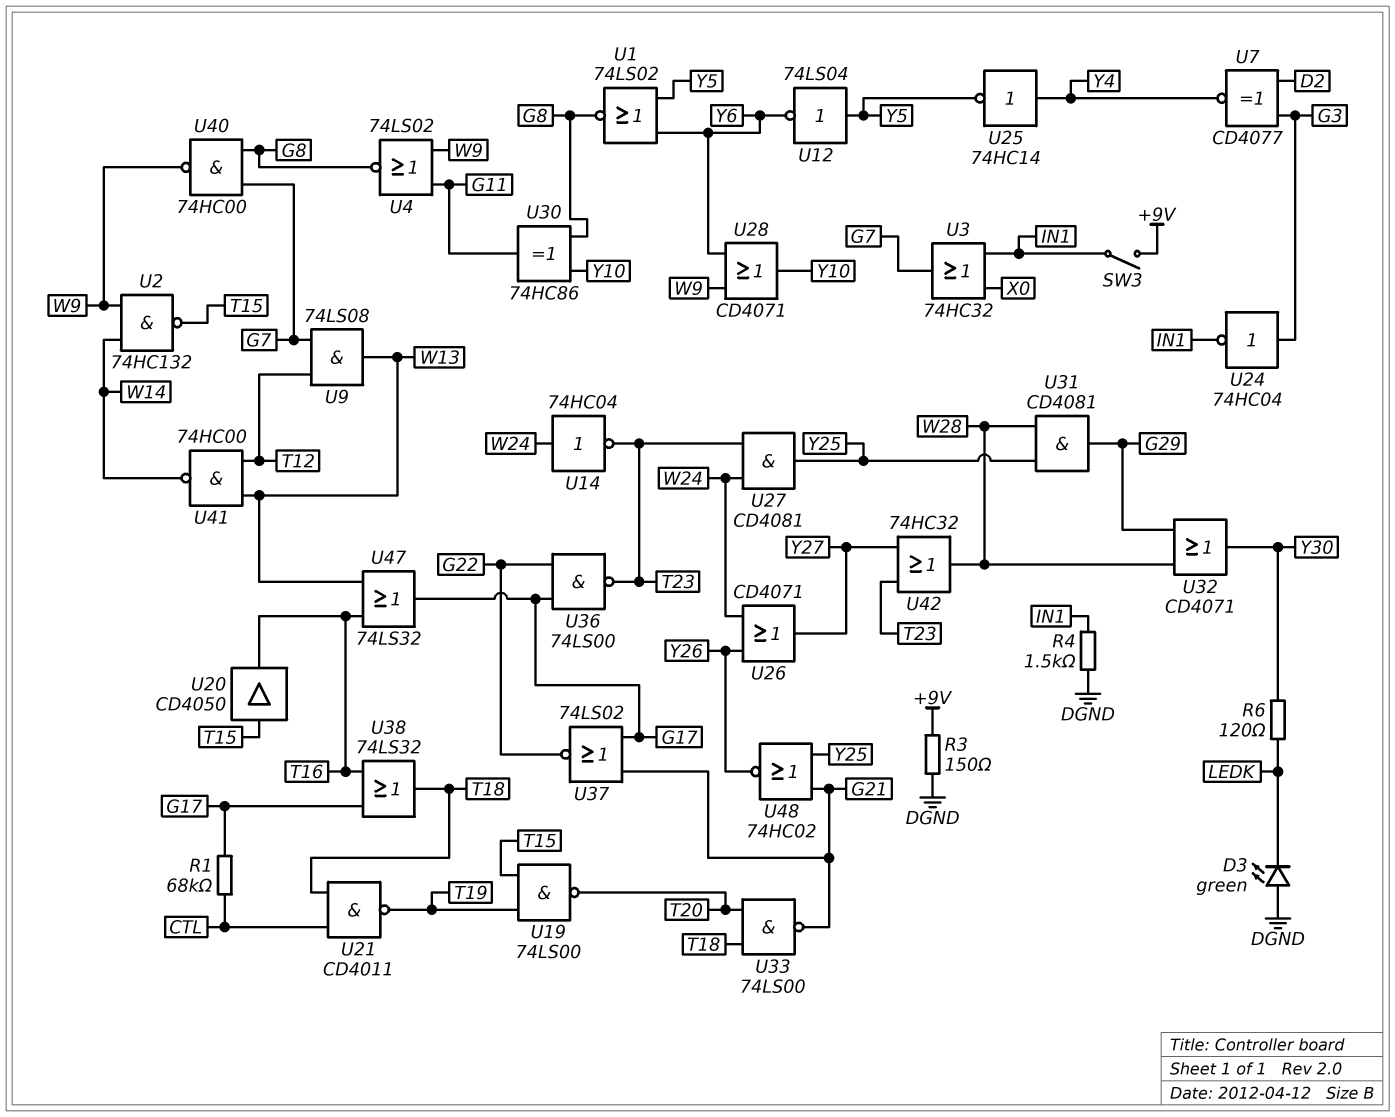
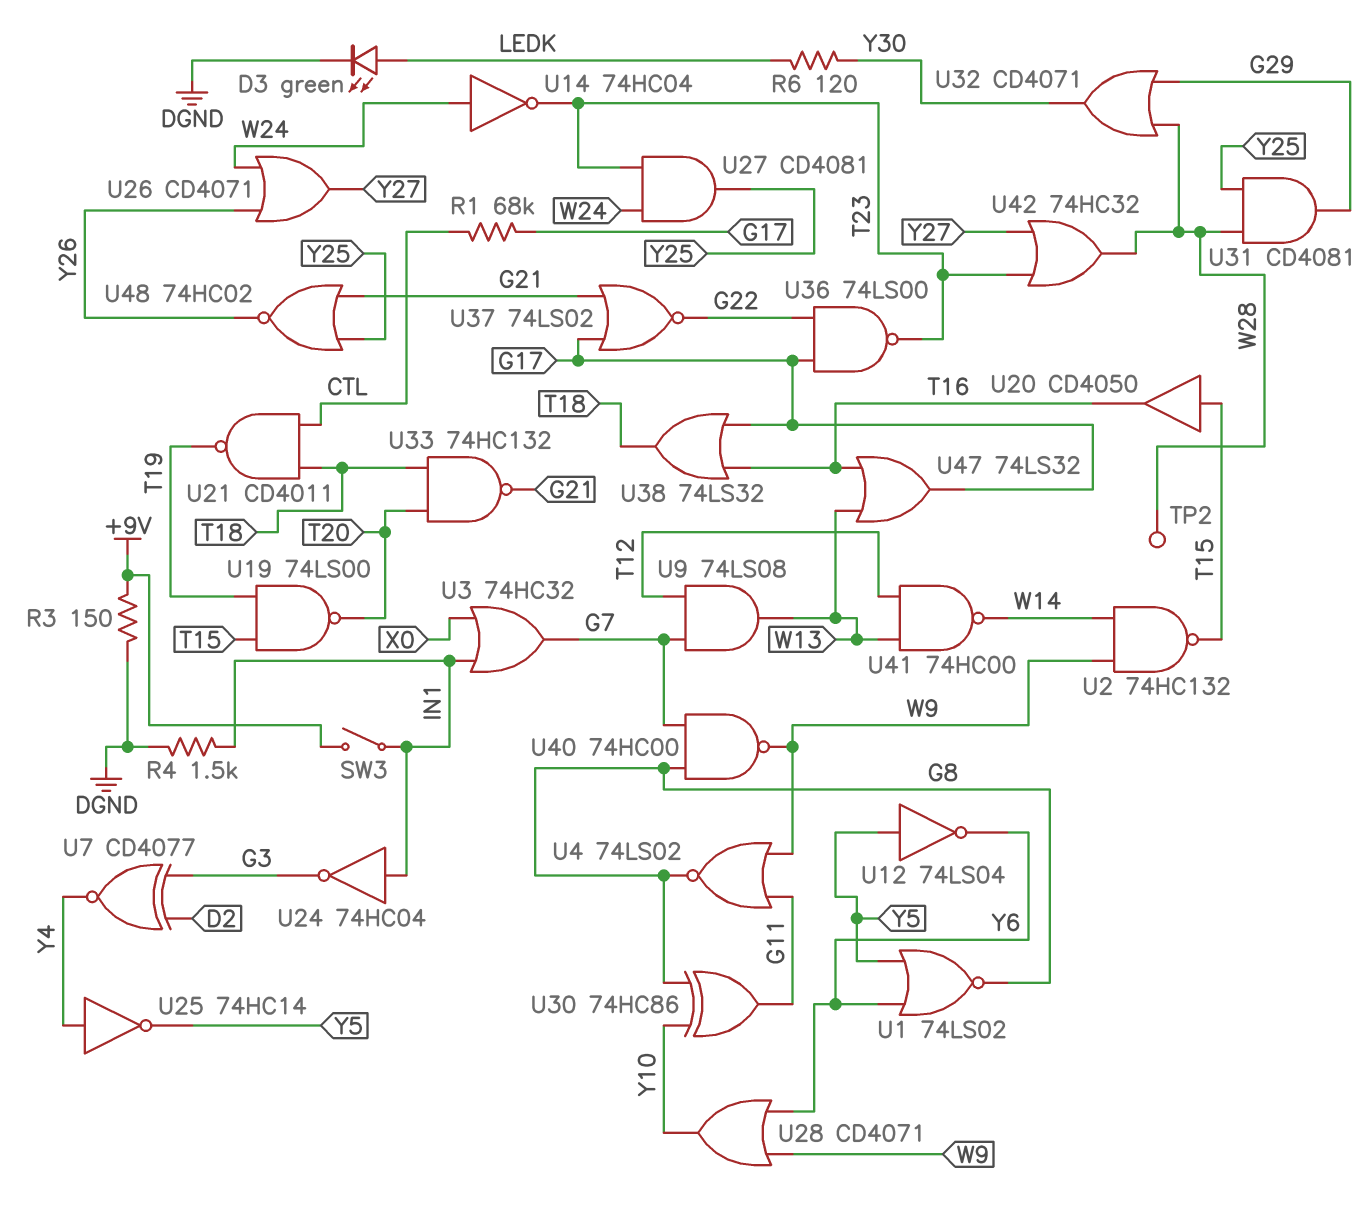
D3: LED green (A DGND, K LEDK) -> LED green (A LEDK, K DGND)
TP2: none -> test point (W28)
U24: NOT 74HC04 (in G3, out IN1) -> NOT 74HC04 (in IN1, out G3)
U33: NAND 74LS00 (in T18, in T20, out G21) -> NAND 74HC132 (in T18, in T20, out G21)

